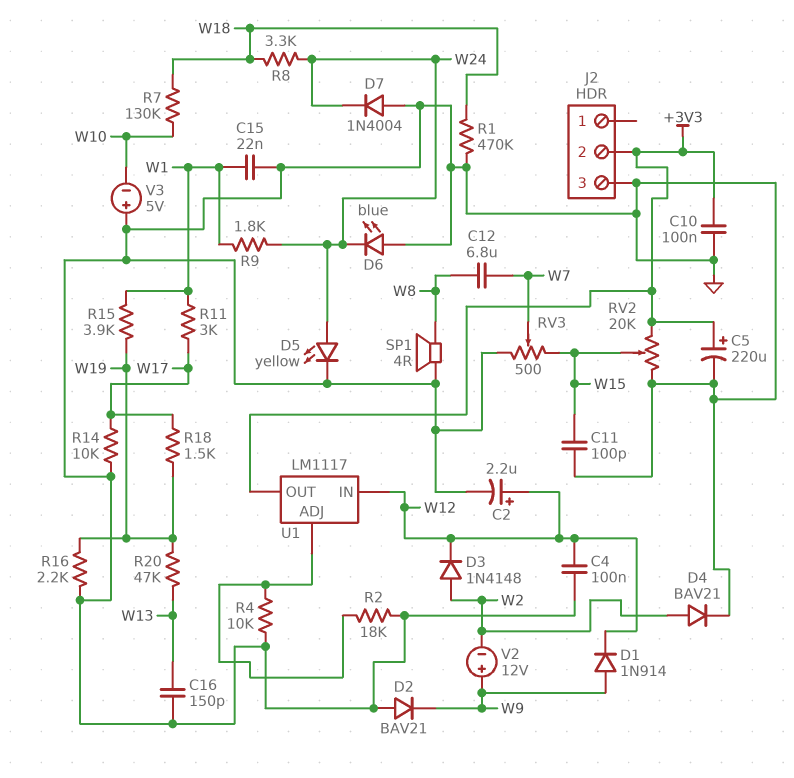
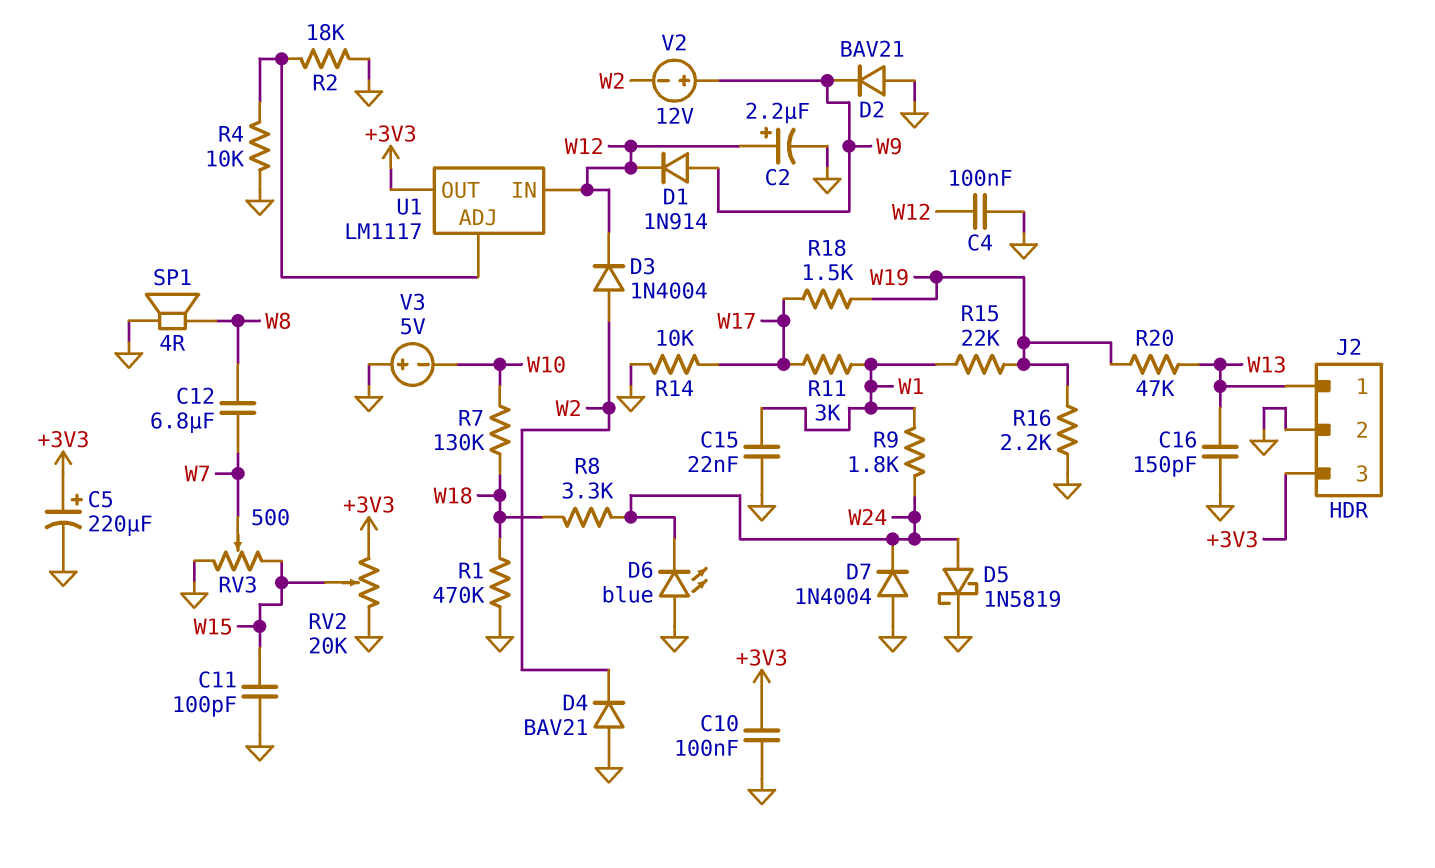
D3: diode 1N4148 (A W2, K W12) -> diode 1N4004 (A W2, K W12)
D4: diode BAV21 (A W2, K GND) -> diode BAV21 (A GND, K W2)
D5: LED yellow (A W24, K GND) -> schottky 1N5819 (A W24, K GND)
J2 pin 1: none -> W13
J2 pin 2: +3V3 -> GND
J2 pin 3: GND -> +3V3
R15: 3.9k (W1, W19) -> 22k (W1, W19)

